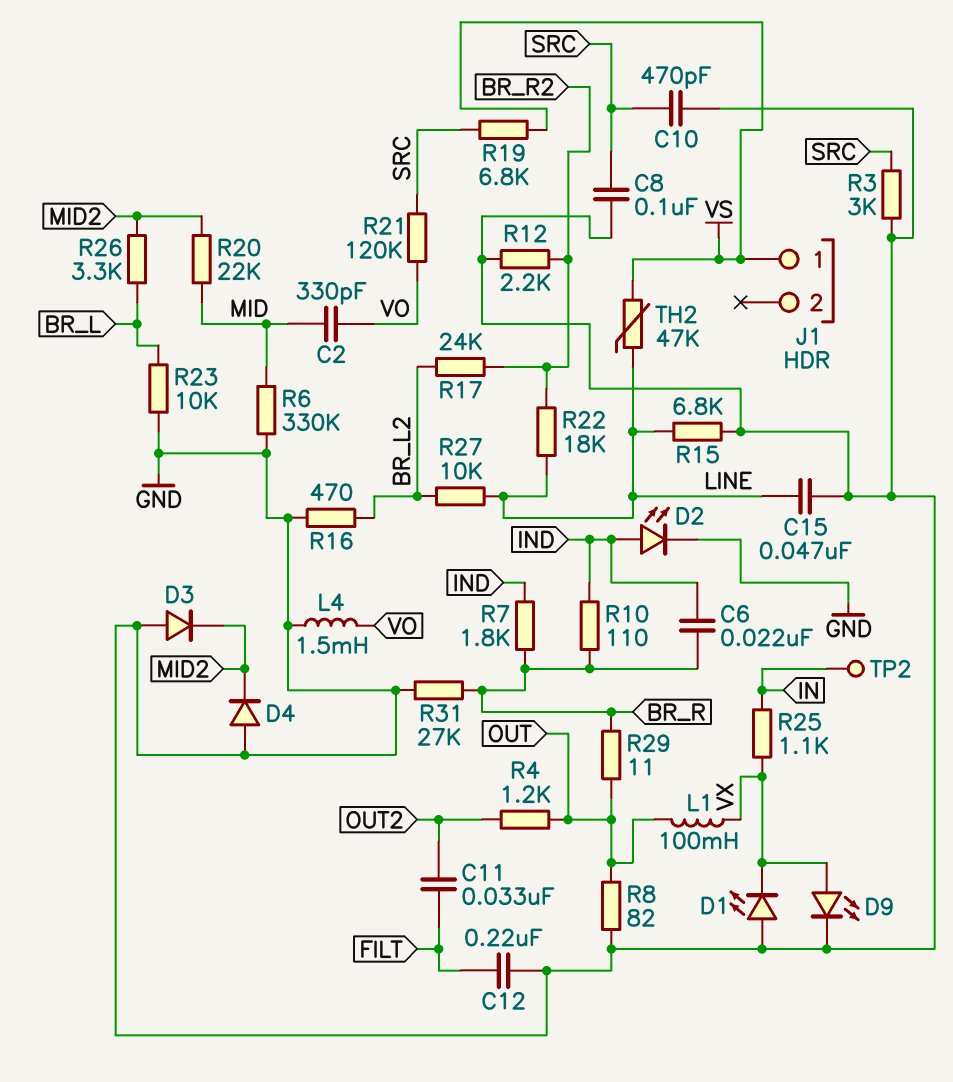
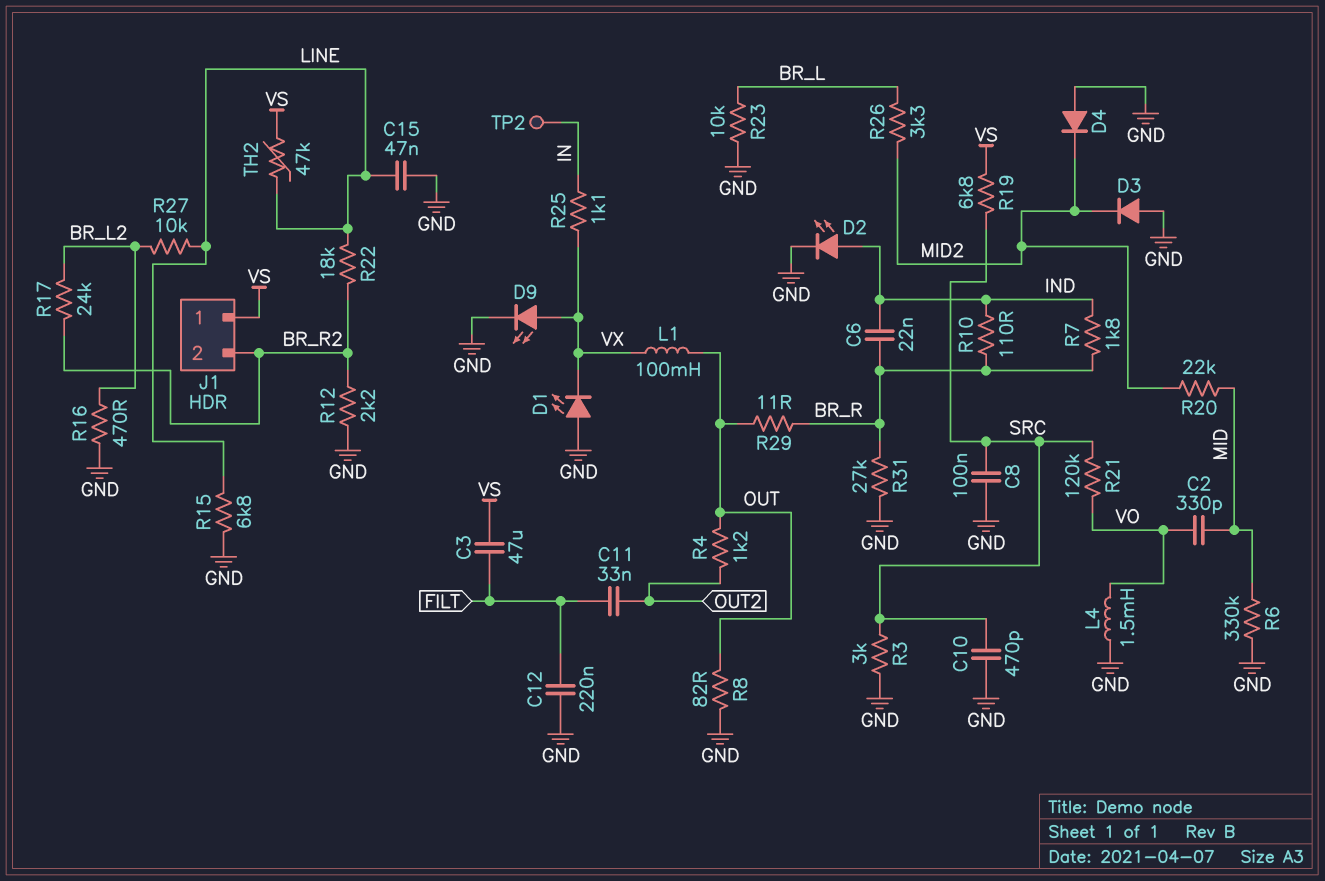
C3: none -> 47uF (FILT, VS)
J1 pin 2: none -> BR_R2

